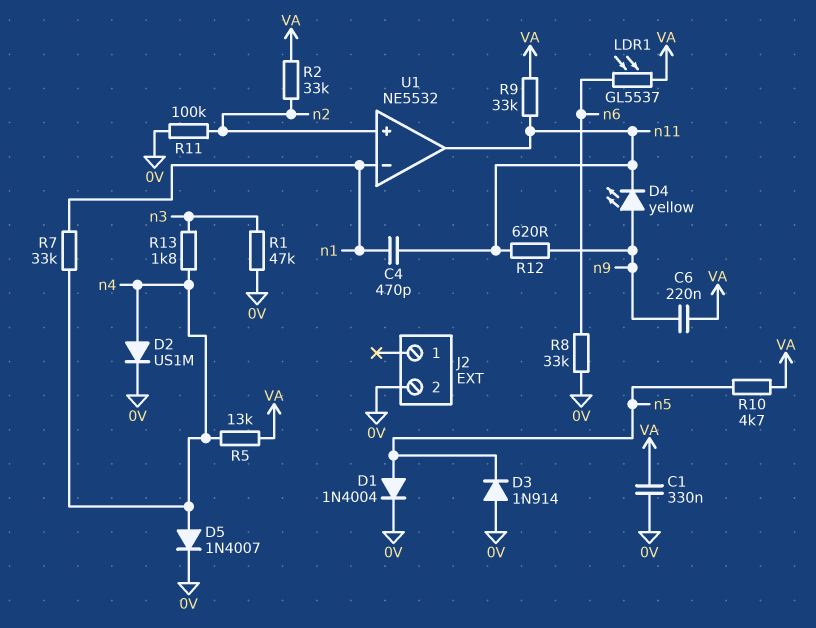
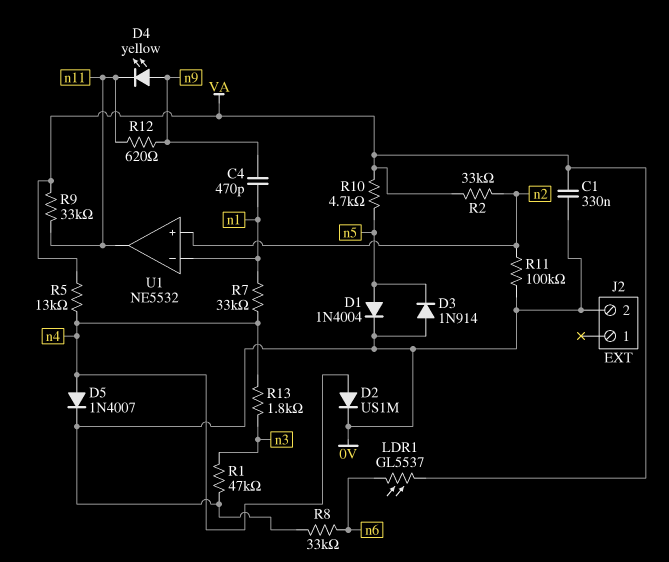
C4: 470pF (n1, n11) -> 470pF (n1, n9)
C6: 220nF (VA, n9) -> none

